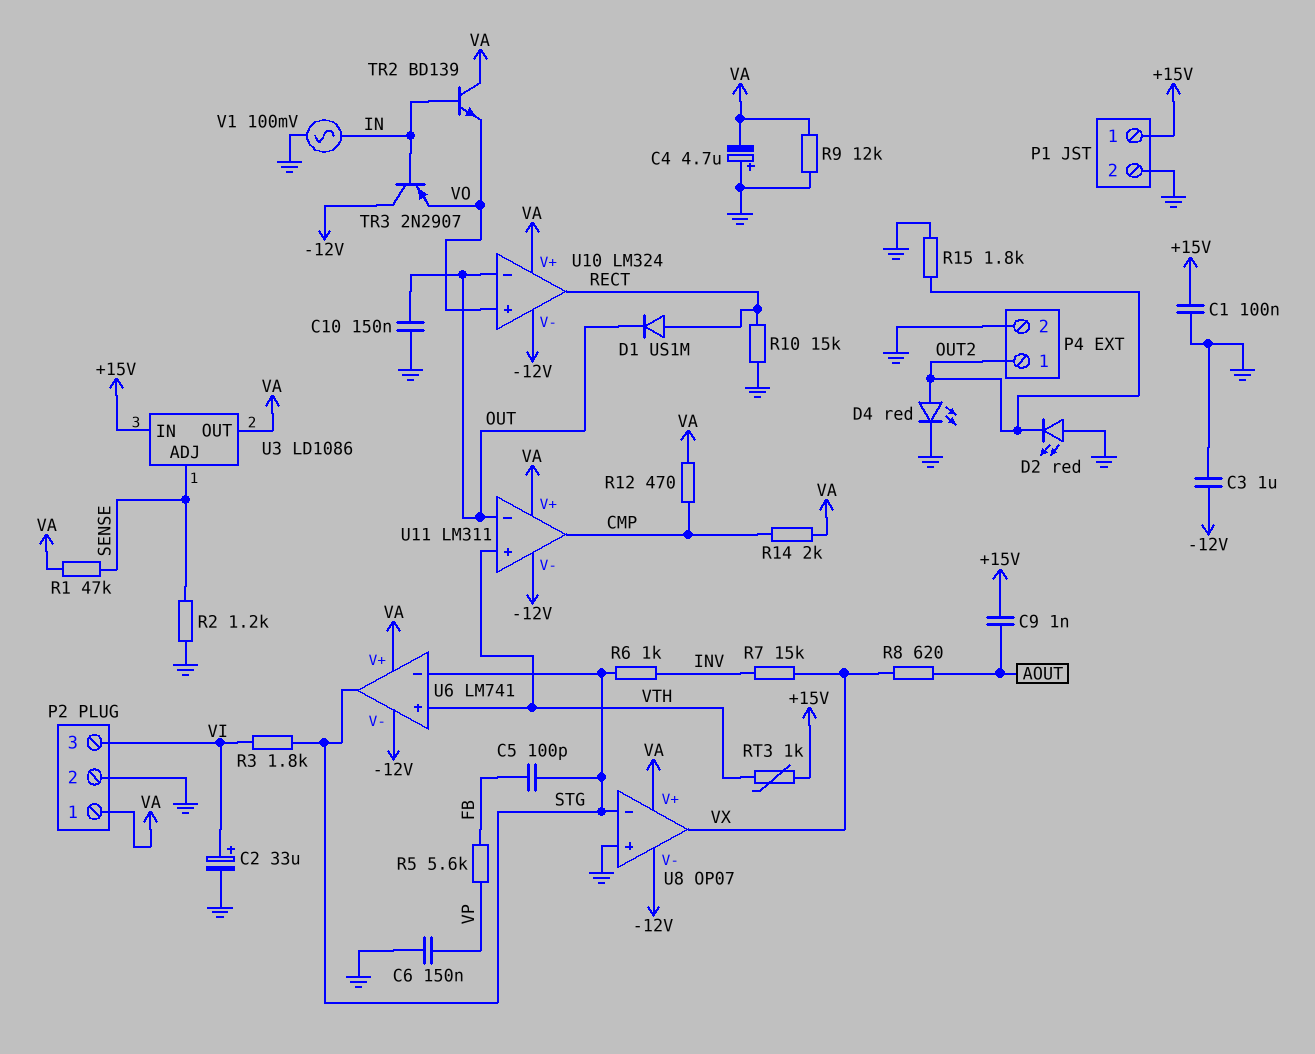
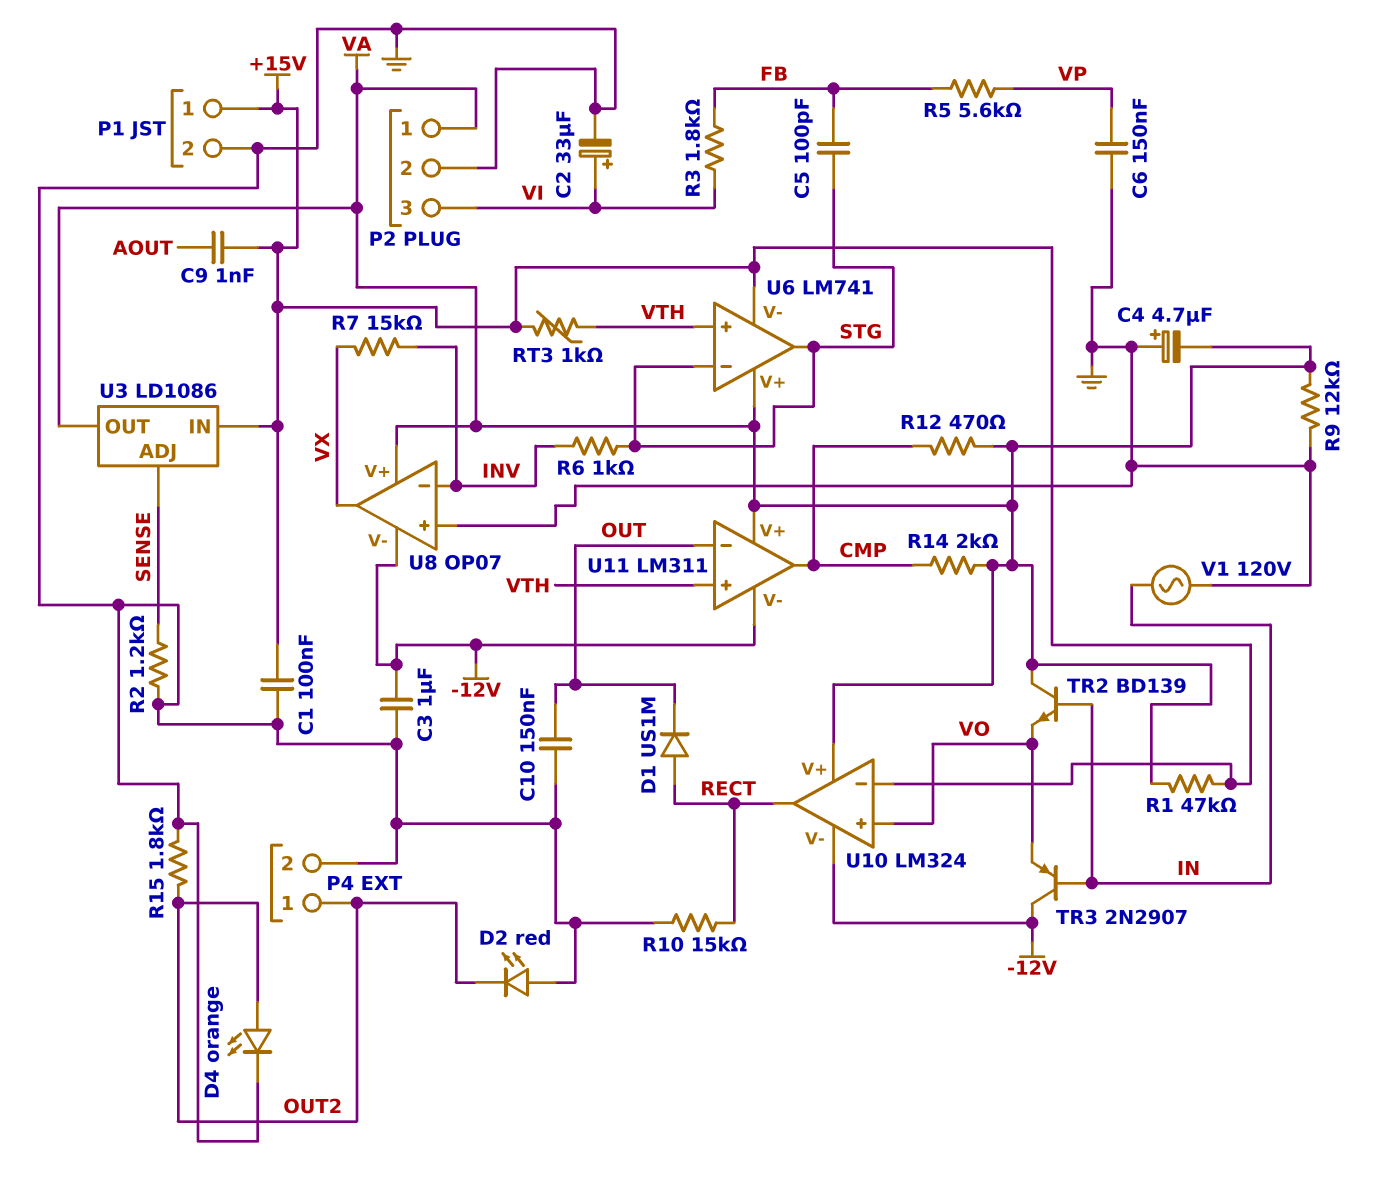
D4: LED red (A OUT2, K GND) -> LED orange (A OUT2, K GND)
R1: 47k (SENSE, VA) -> 47k (+15V, VA)
R3: 1.8k (STG, VI) -> 1.8k (FB, VI)
R8: 620 (AOUT, VX) -> none
U6 pin V-: -12V -> +15V
U8 pin in-: STG -> INV
U10 pin in-: OUT -> +15V
V1: AC 100mV (GND, IN) -> AC 120V (GND, IN)

